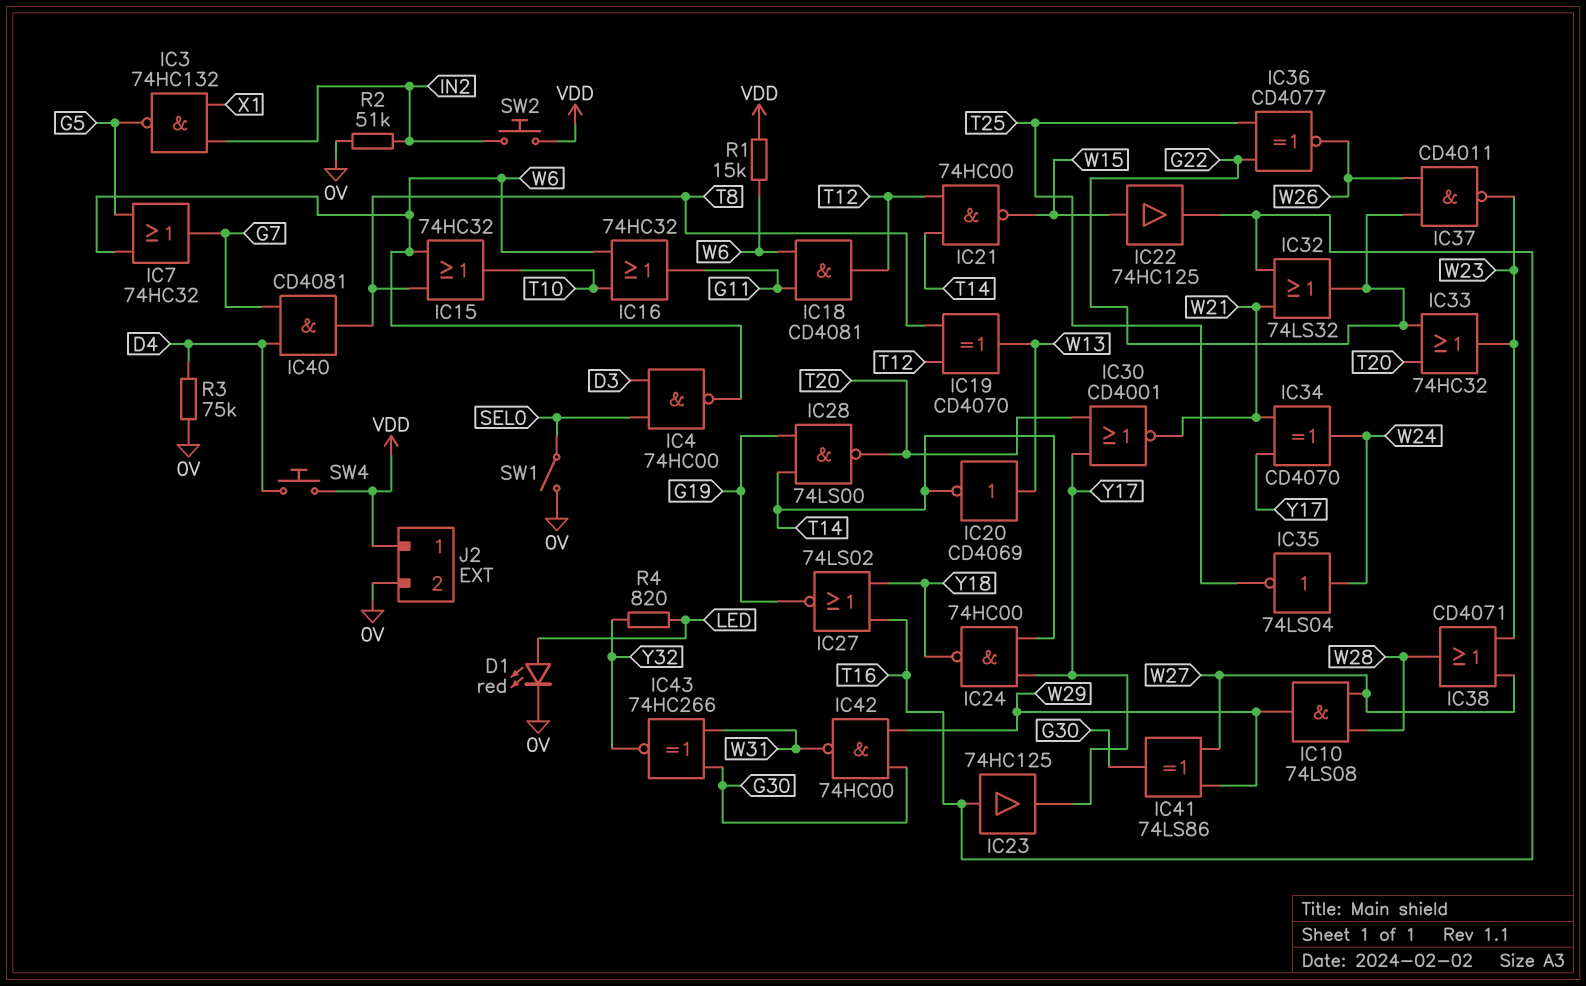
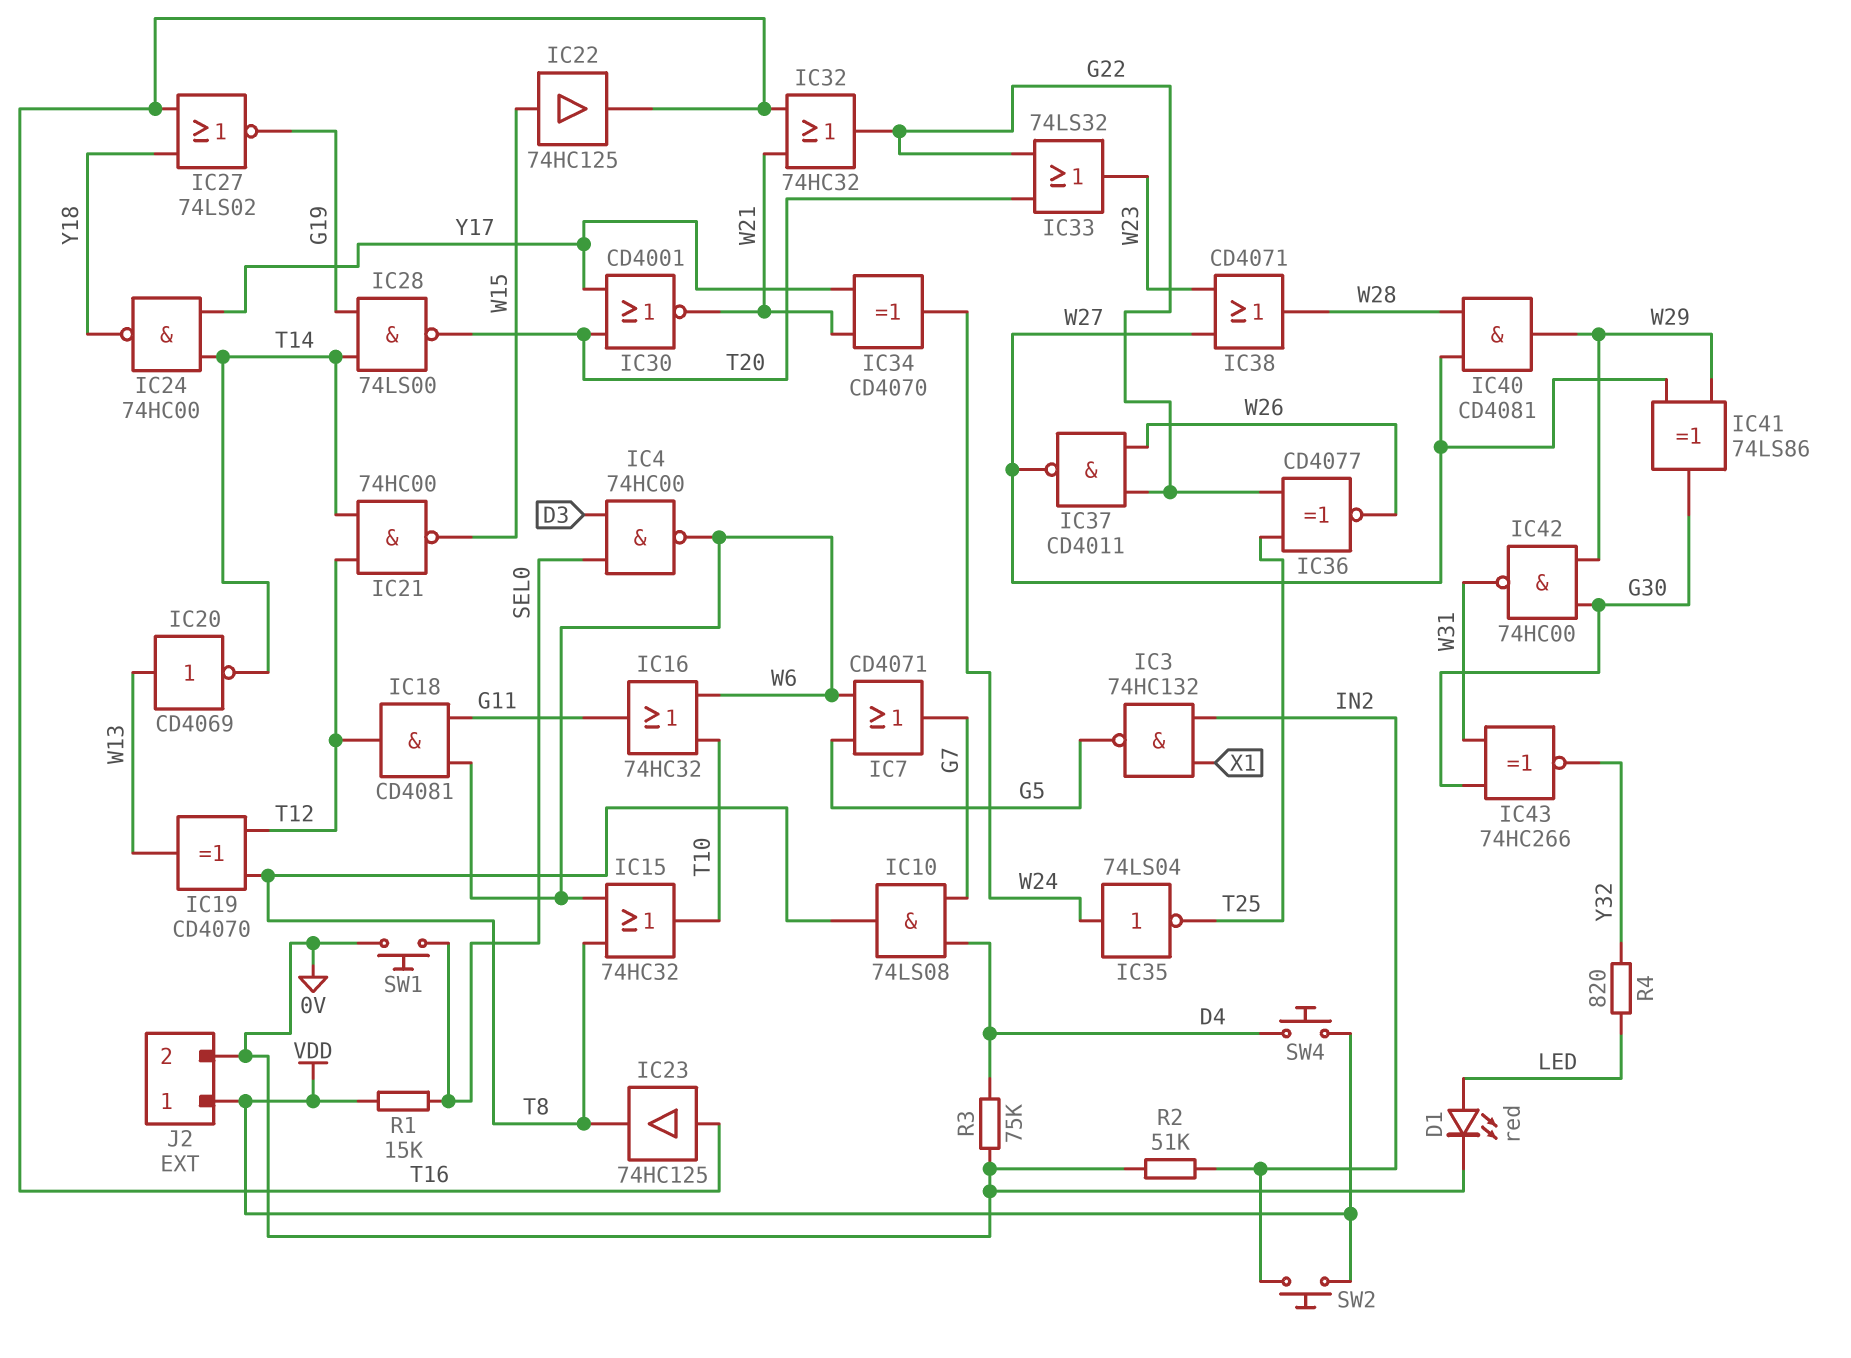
IC7: OR 74HC32 (in G5, in W6, out G7) -> OR CD4071 (in G5, in W6, out G7)
IC10: AND 74LS08 (in W27, in W28, out W29) -> AND 74LS08 (in D4, in G7, out T8)
IC23: buffer 74HC125 (in T16, out Y17) -> buffer 74HC125 (in T16, out T8)
IC32: OR 74LS32 (in T16, in W21, out G22) -> OR 74HC32 (in T16, in W21, out G22)
IC33: OR 74HC32 (in G22, in T20, out W23) -> OR 74LS32 (in G22, in T20, out W23)
IC37: NAND CD4011 (in G22, in W26, out W23) -> NAND CD4011 (in G22, in W26, out W27)
IC40: AND CD4081 (in D4, in G7, out T8) -> AND CD4081 (in W27, in W28, out W29)
R1: 15k (VDD, W6) -> 15k (SEL0, VDD)
SW1: switch (0V, SEL0) -> button (0V, SEL0)

